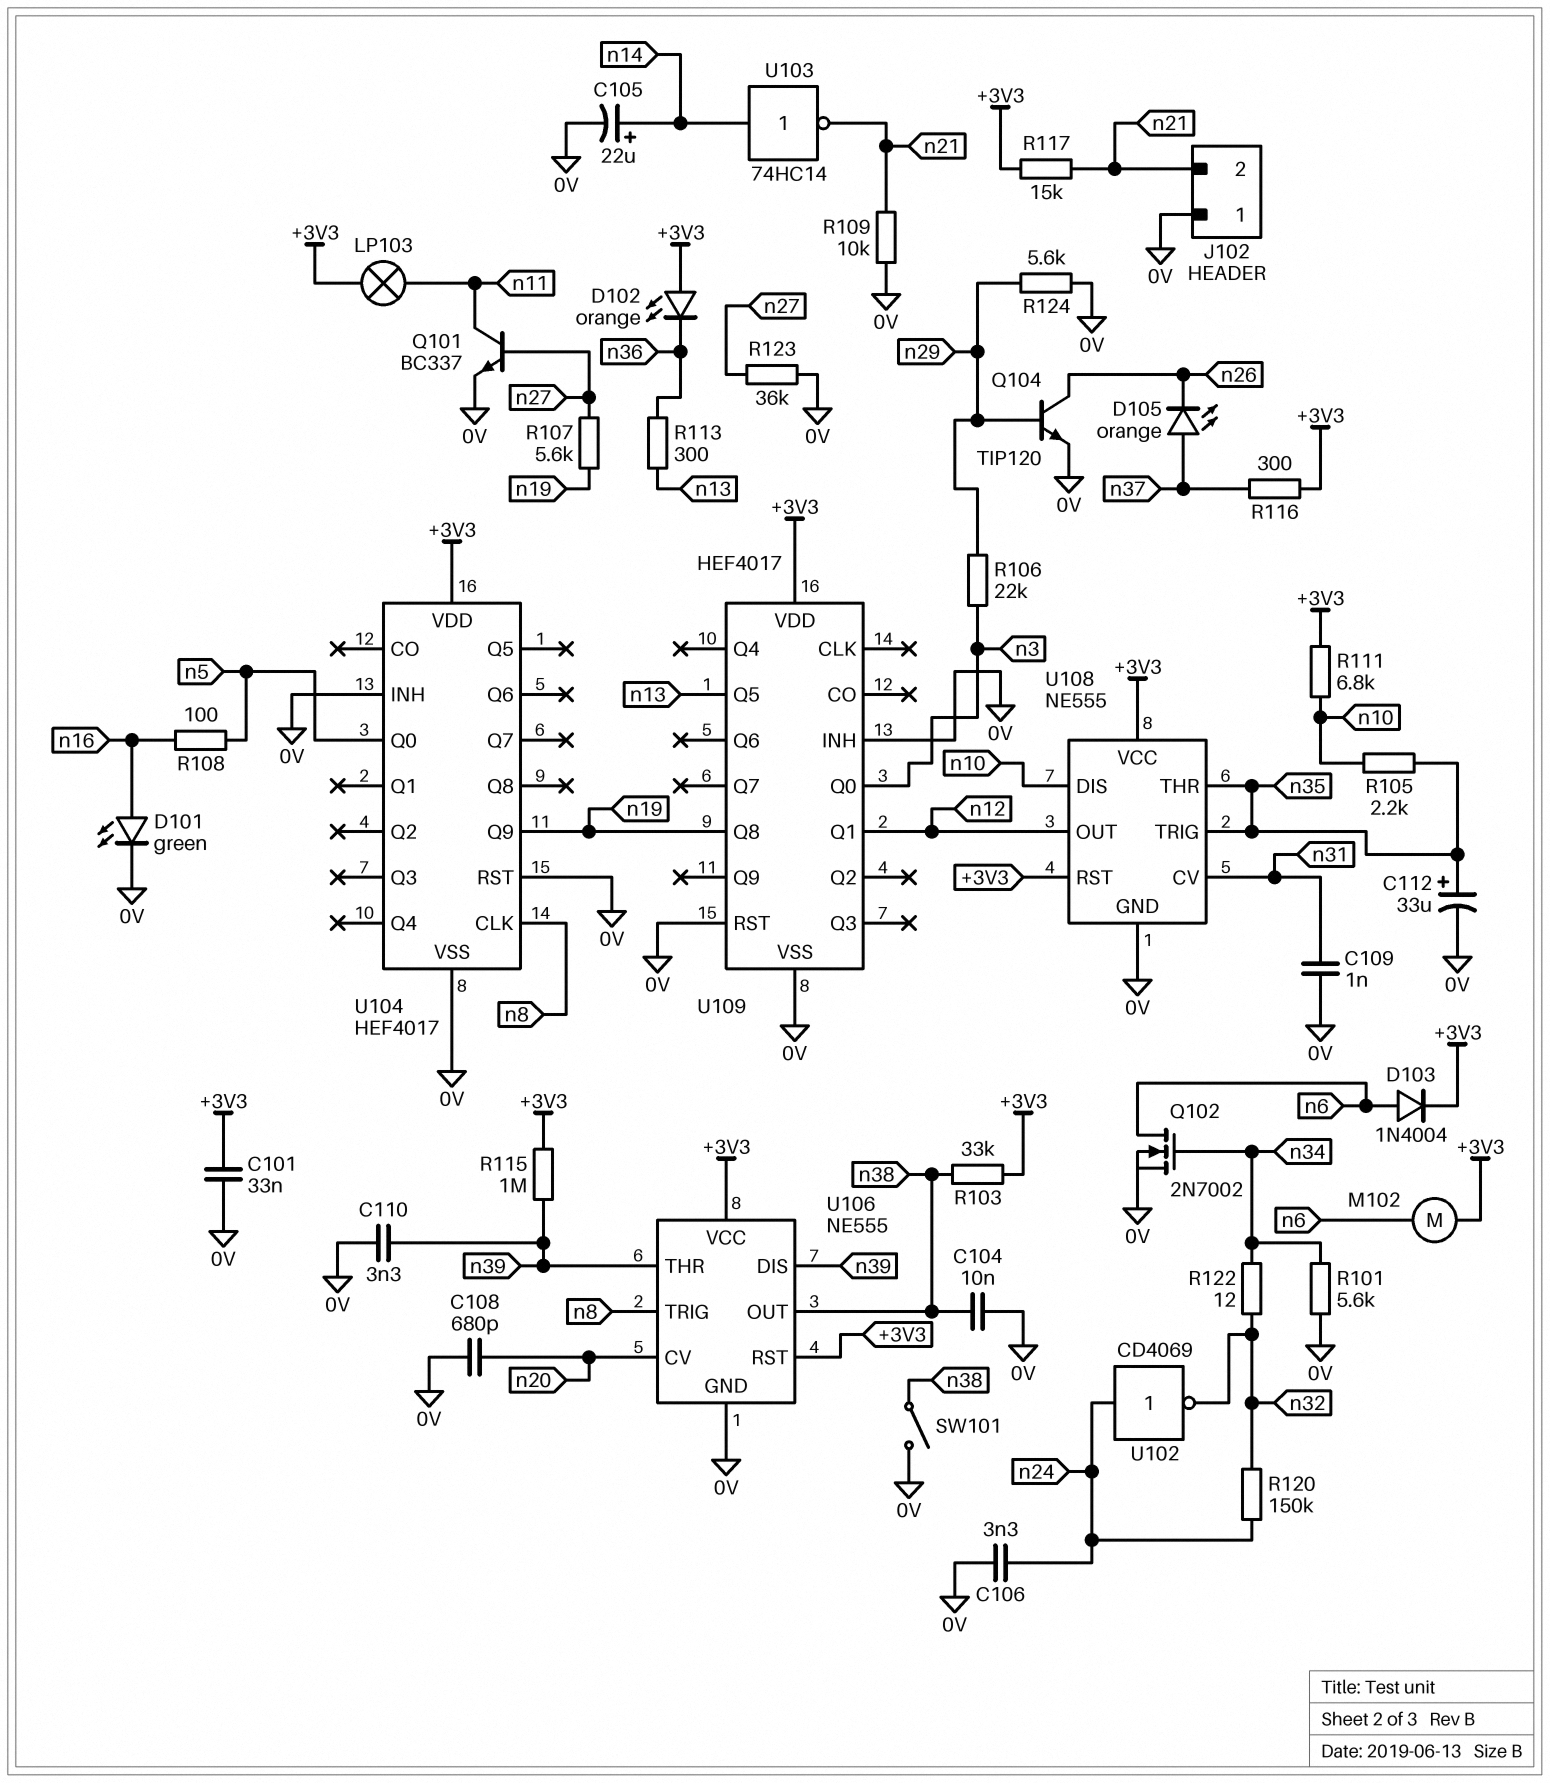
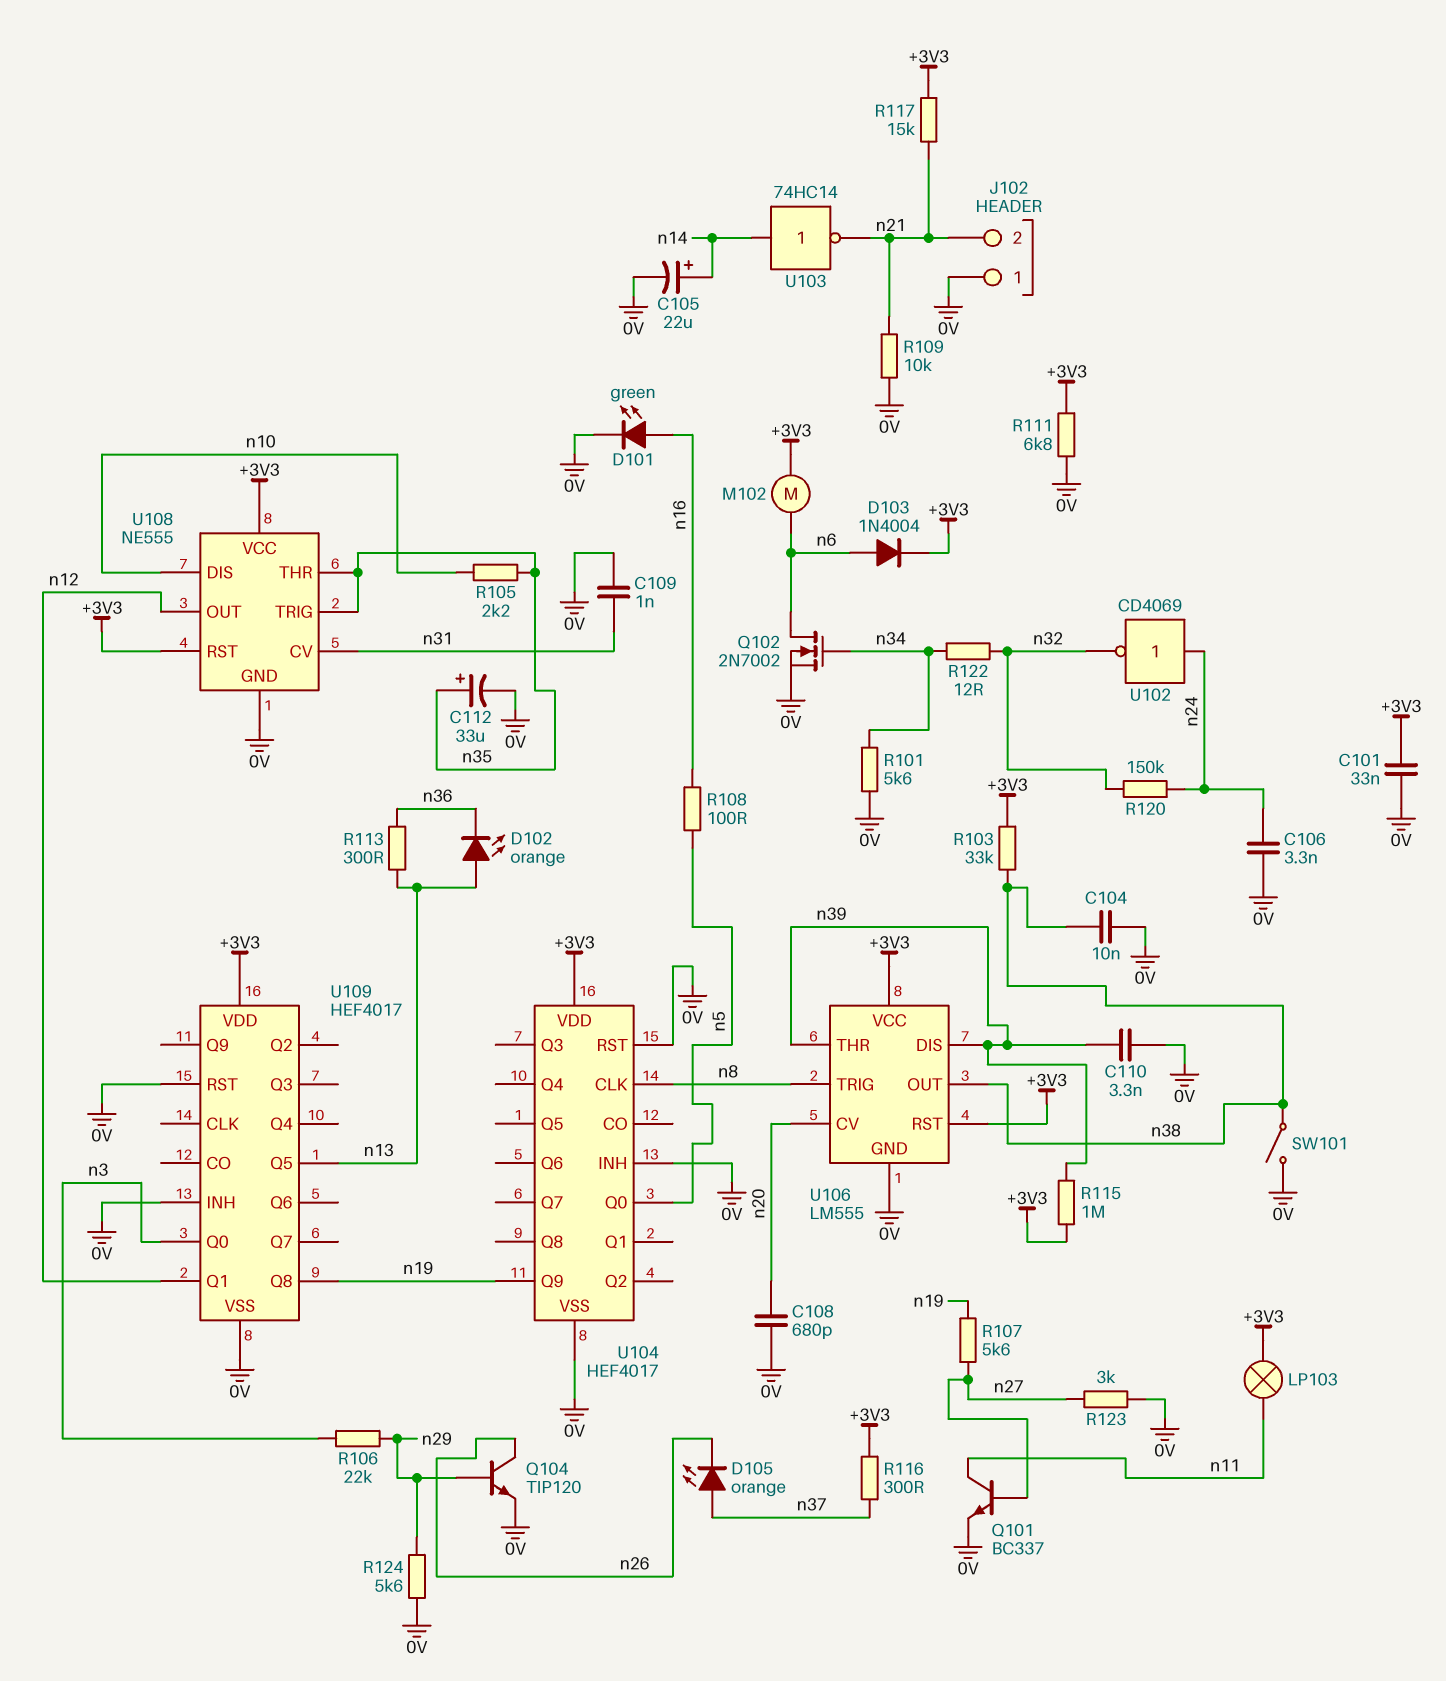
D102: LED orange (A +3V3, K n36) -> LED orange (A n13, K n36)
R111: 6.8k (+3V3, n10) -> 6.8k (+3V3, 0V)
R123: 36k (0V, n27) -> 3k (0V, n27)
U106: NE555 -> LM555

